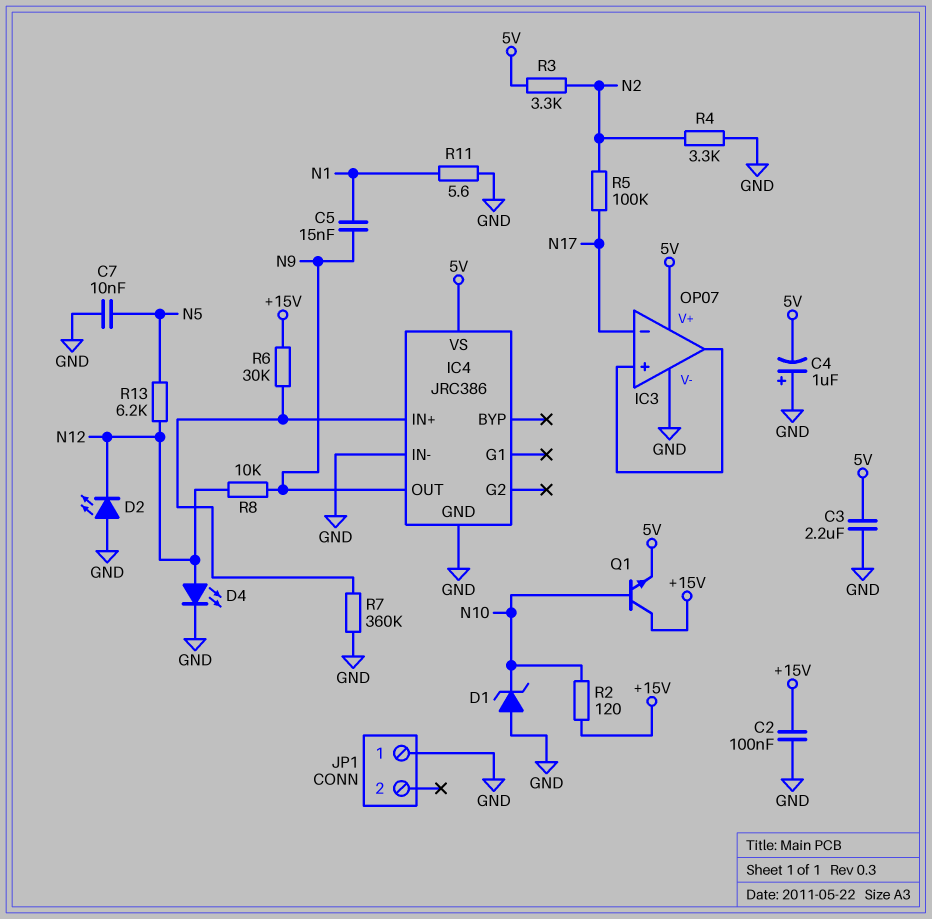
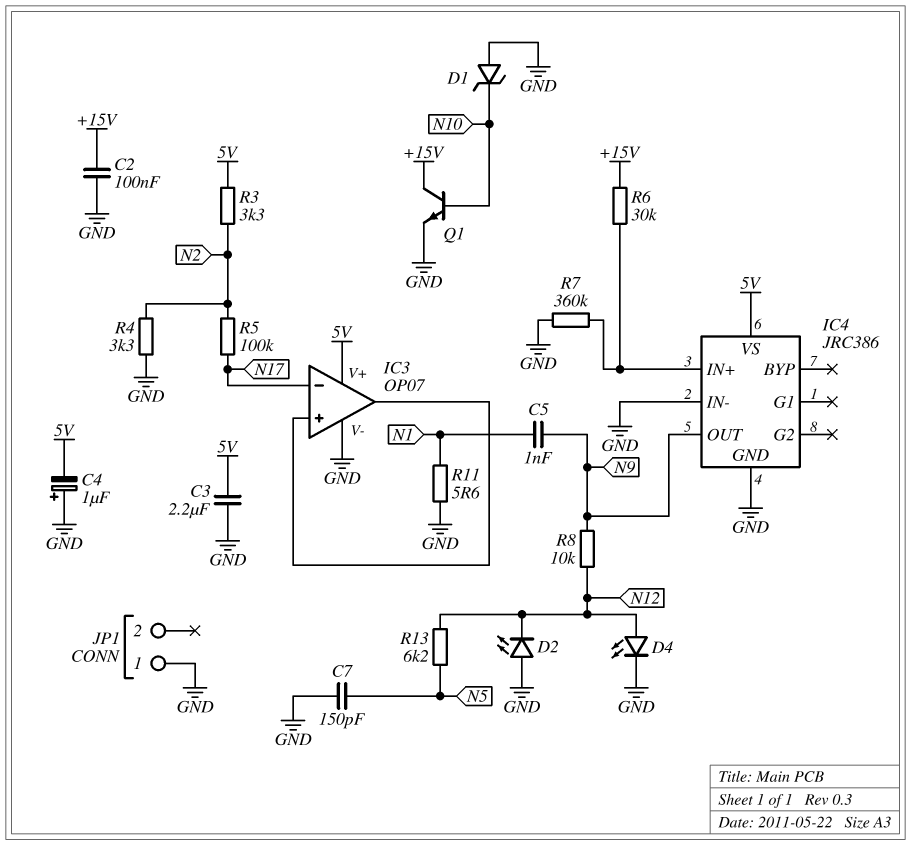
C5: 15nF (N1, N9) -> 1nF (N1, N9)
C7: 10nF (GND, N5) -> 150pF (GND, N5)
Q1: NPN (B N10, C +15V, E 5V) -> NPN (B N10, C +15V, E GND)
R2: 120 (+15V, N10) -> none

